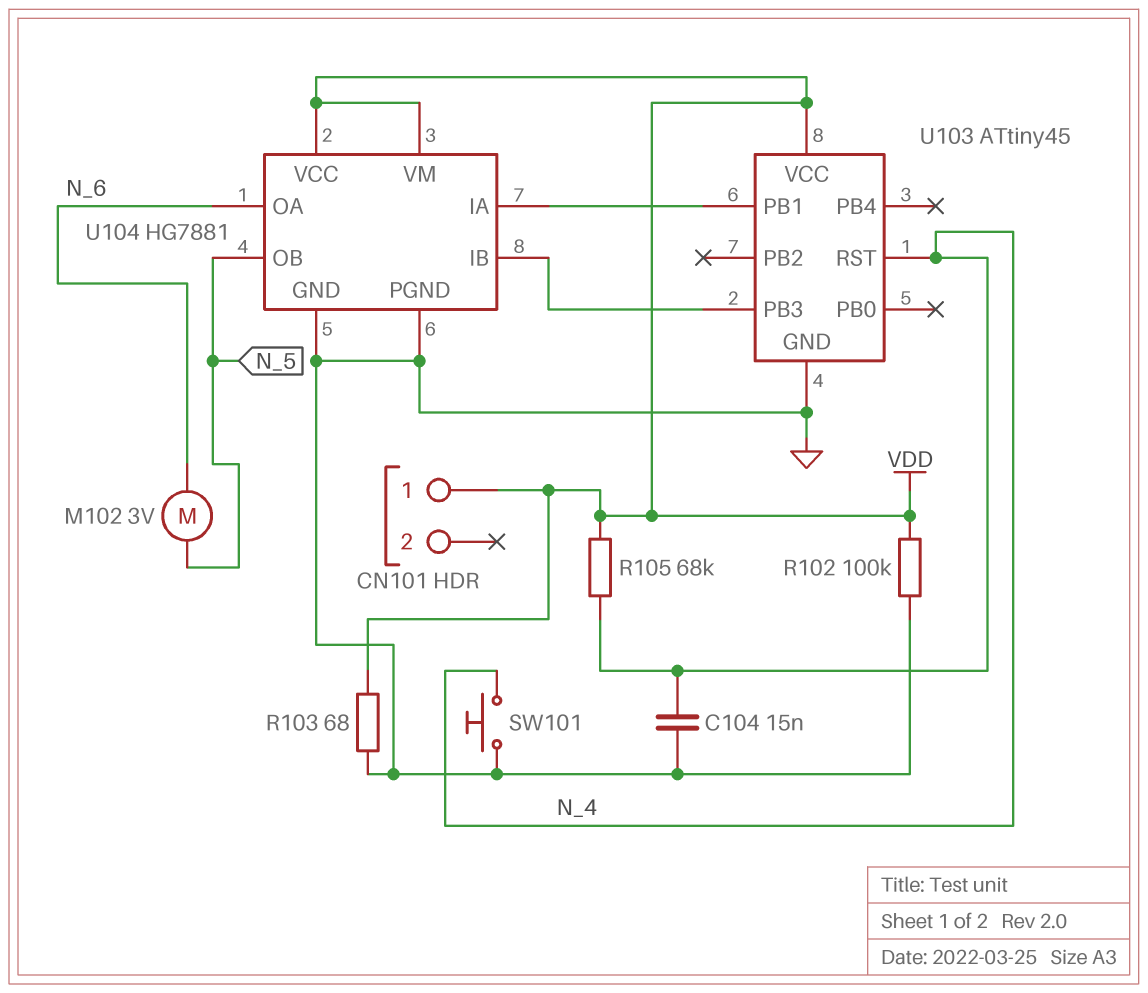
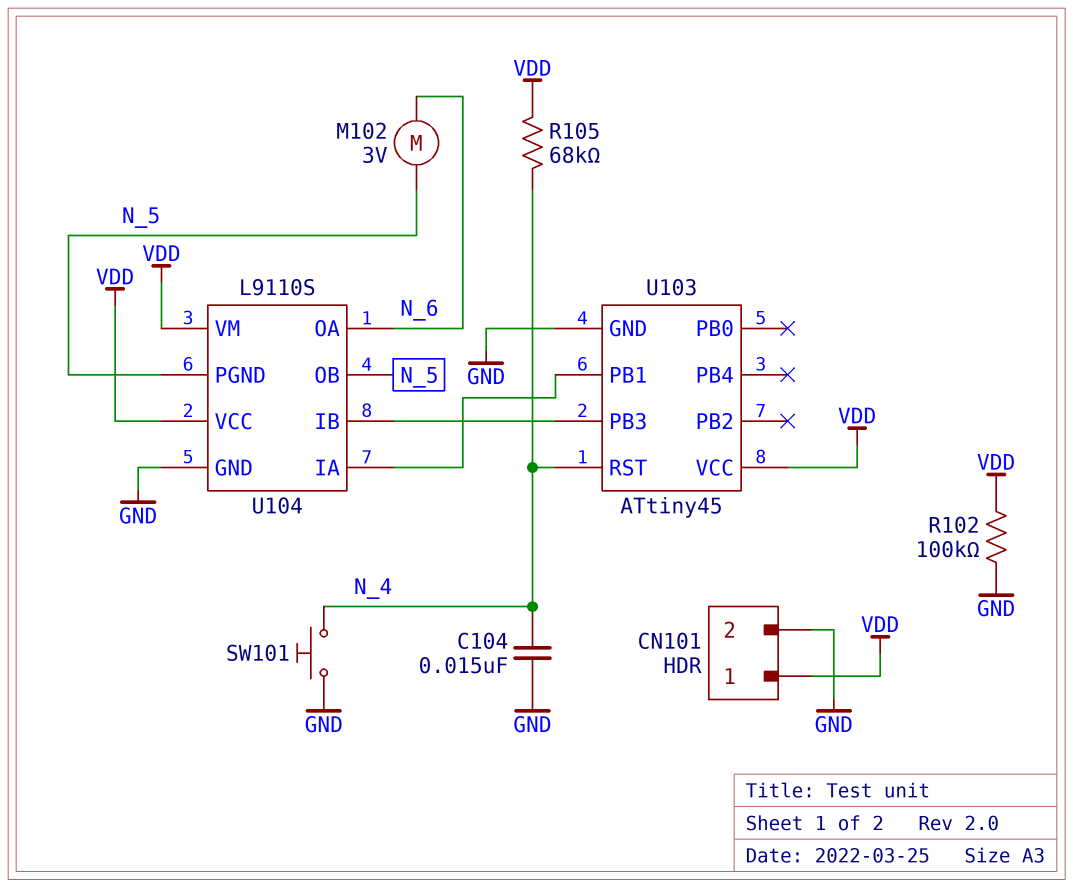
CN101 pin 2: none -> GND
R103: 68 (GND, VDD) -> none
U104: HG7881 -> L9110S
U104 pin PGND: GND -> N_5

